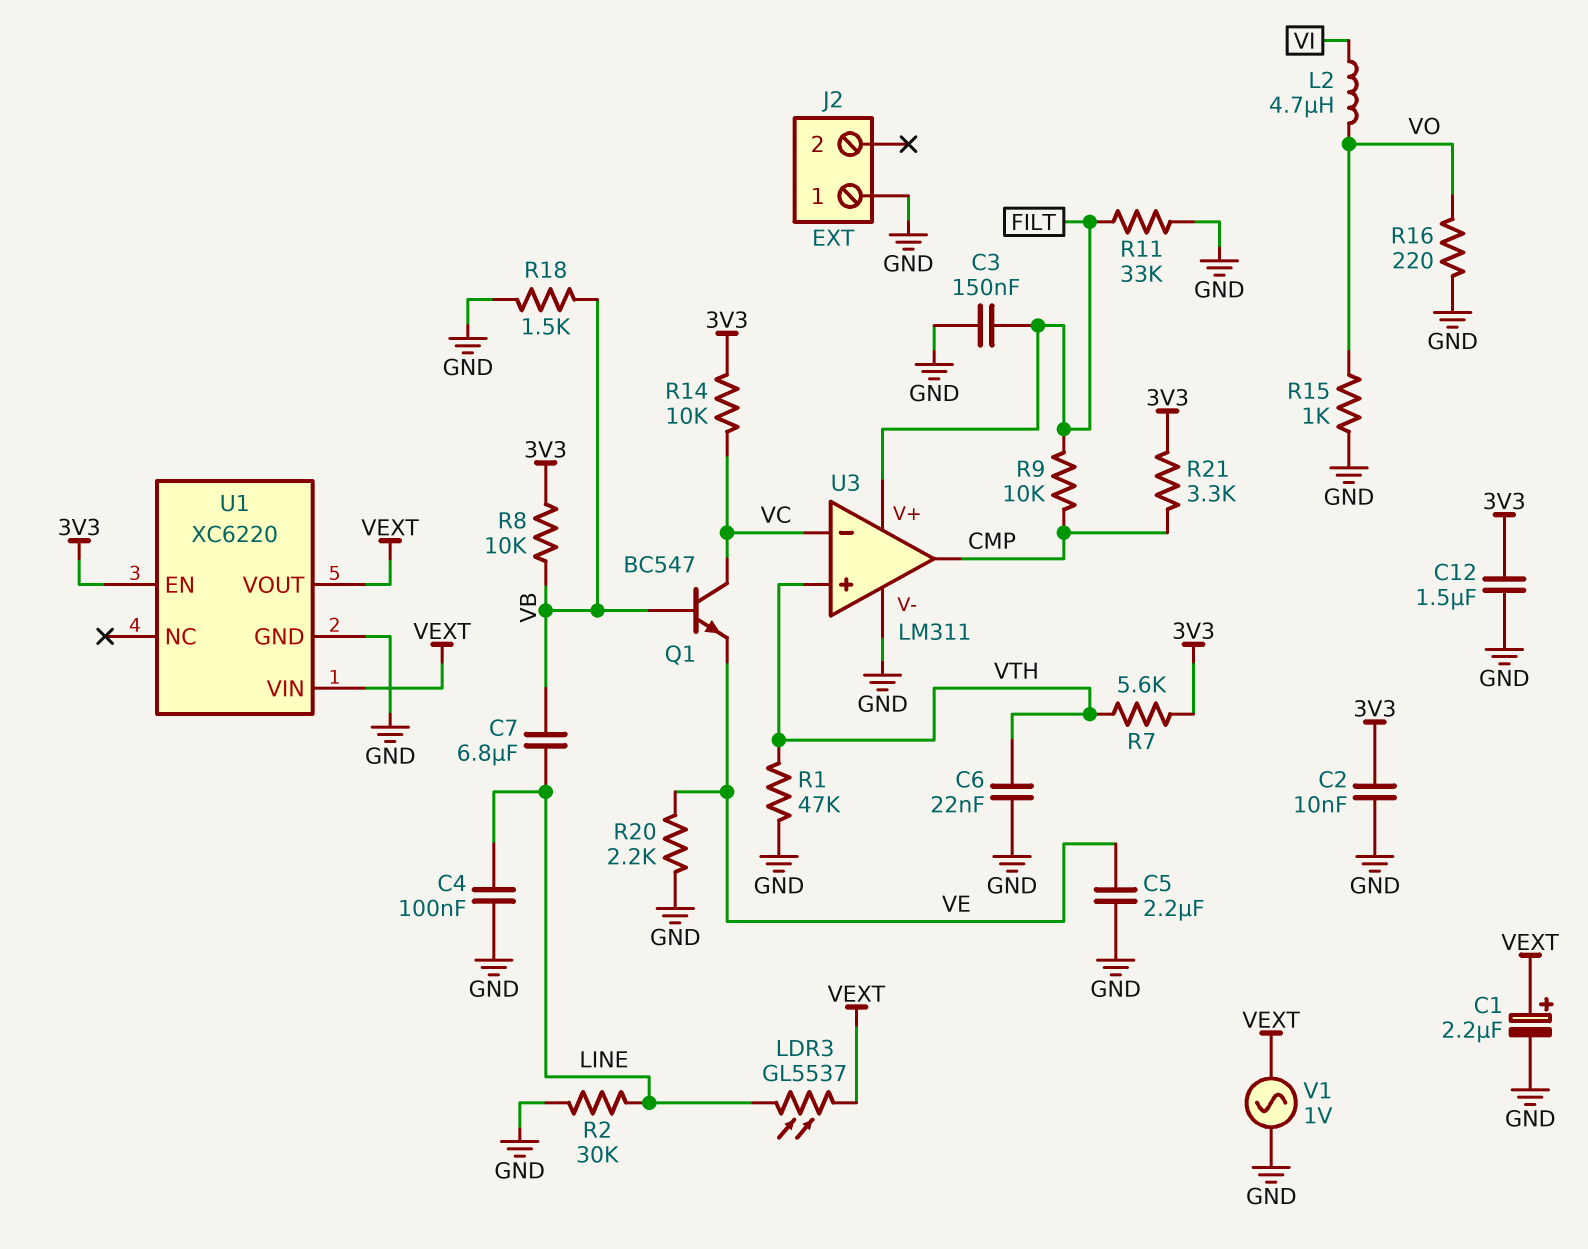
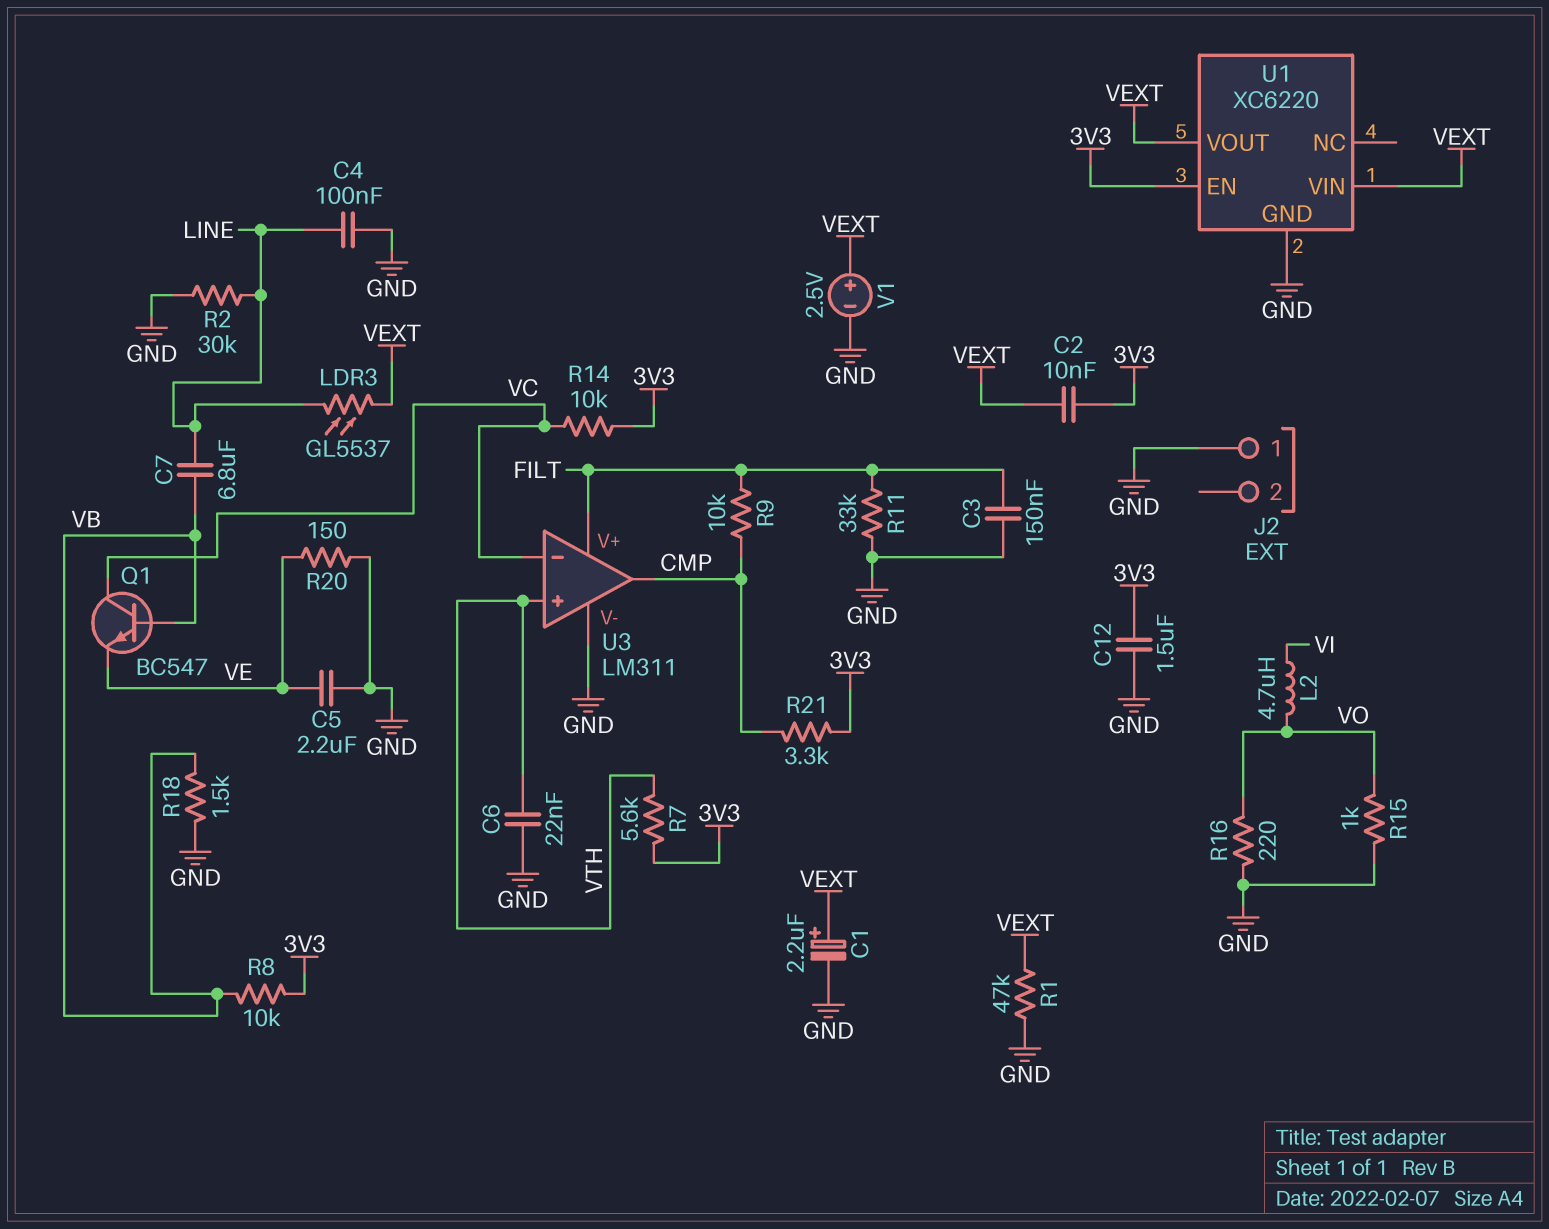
C2: 10nF (3V3, GND) -> 10nF (3V3, VEXT)
R1: 47k (GND, VTH) -> 47k (GND, VEXT)
R20: 2.2k (GND, VE) -> 150 (GND, VE)
V1: AC 1V (GND, VEXT) -> 2.5V (plus VEXT, minus GND)

